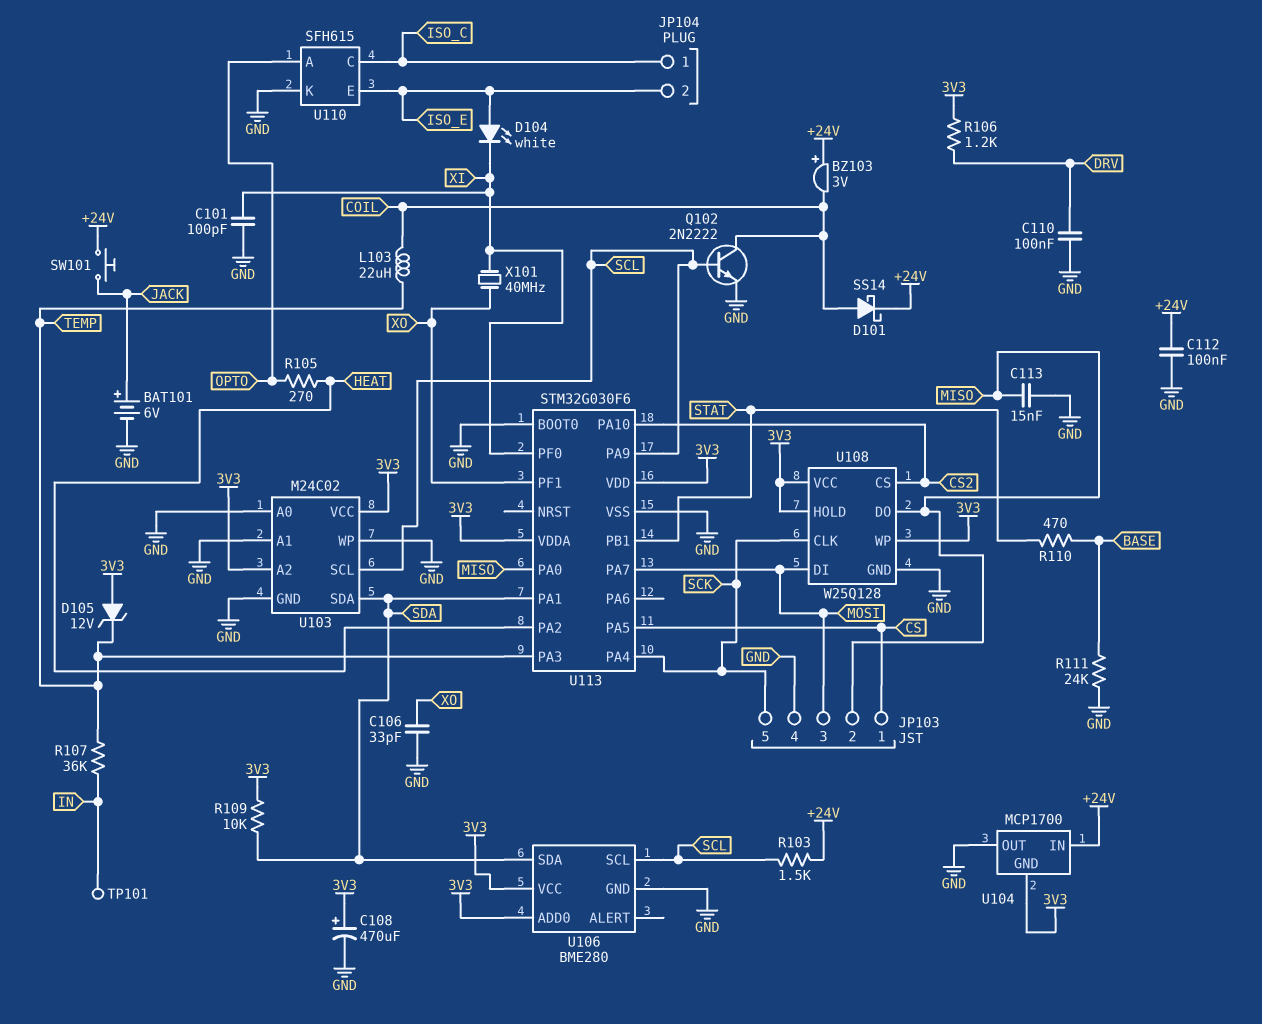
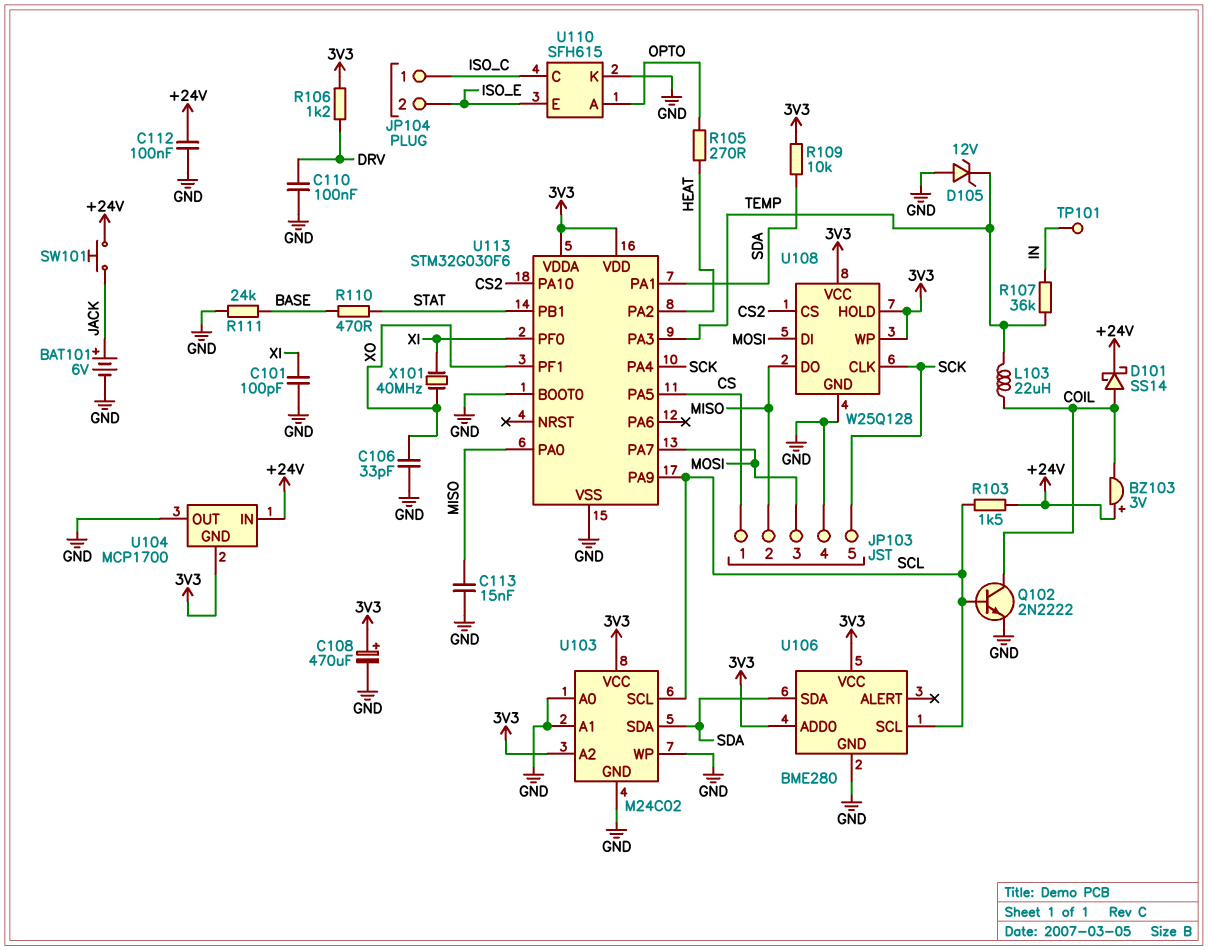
D104: LED white (A ISO_E, K XI) -> none
D105: zener 12V (A 3V3, K TEMP) -> zener 12V (A GND, K TEMP)

